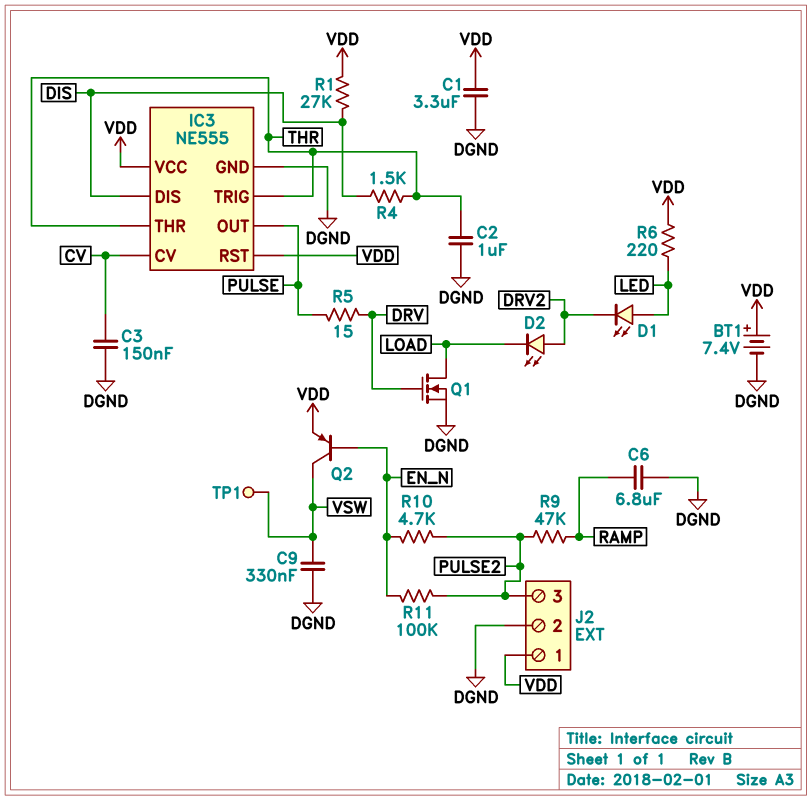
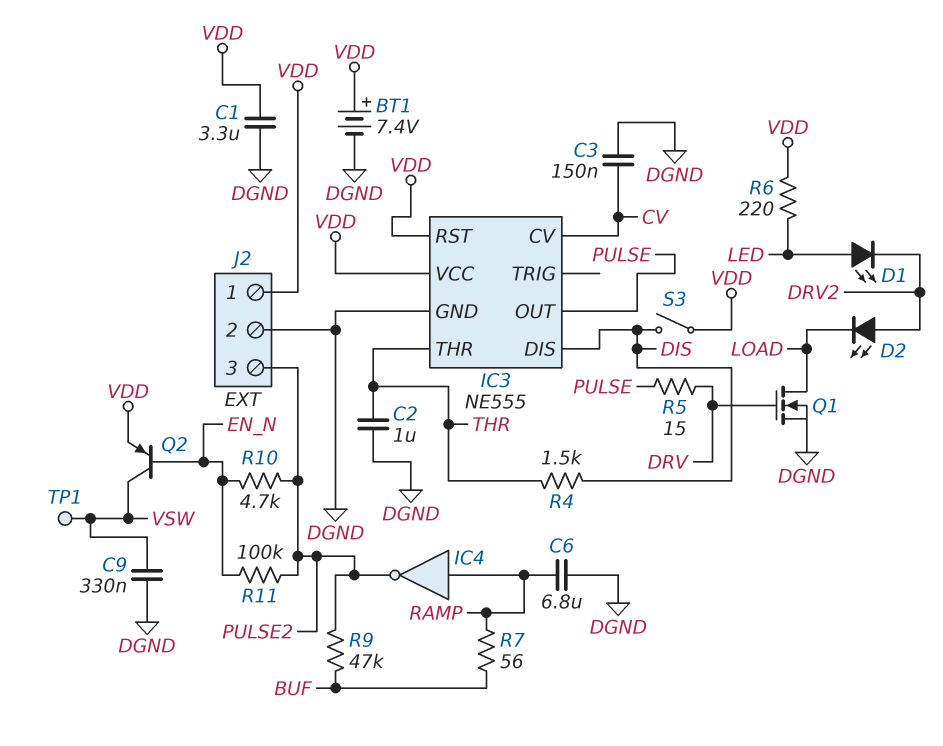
IC3 pin TRIG: THR -> none
IC4: none -> NOT (in RAMP, out PULSE2)
R1: 27k (DIS, VDD) -> none
R7: none -> 56 (BUF, RAMP)
R9: 47k (PULSE2, RAMP) -> 47k (BUF, PULSE2)
S3: none -> switch (DIS, VDD)

